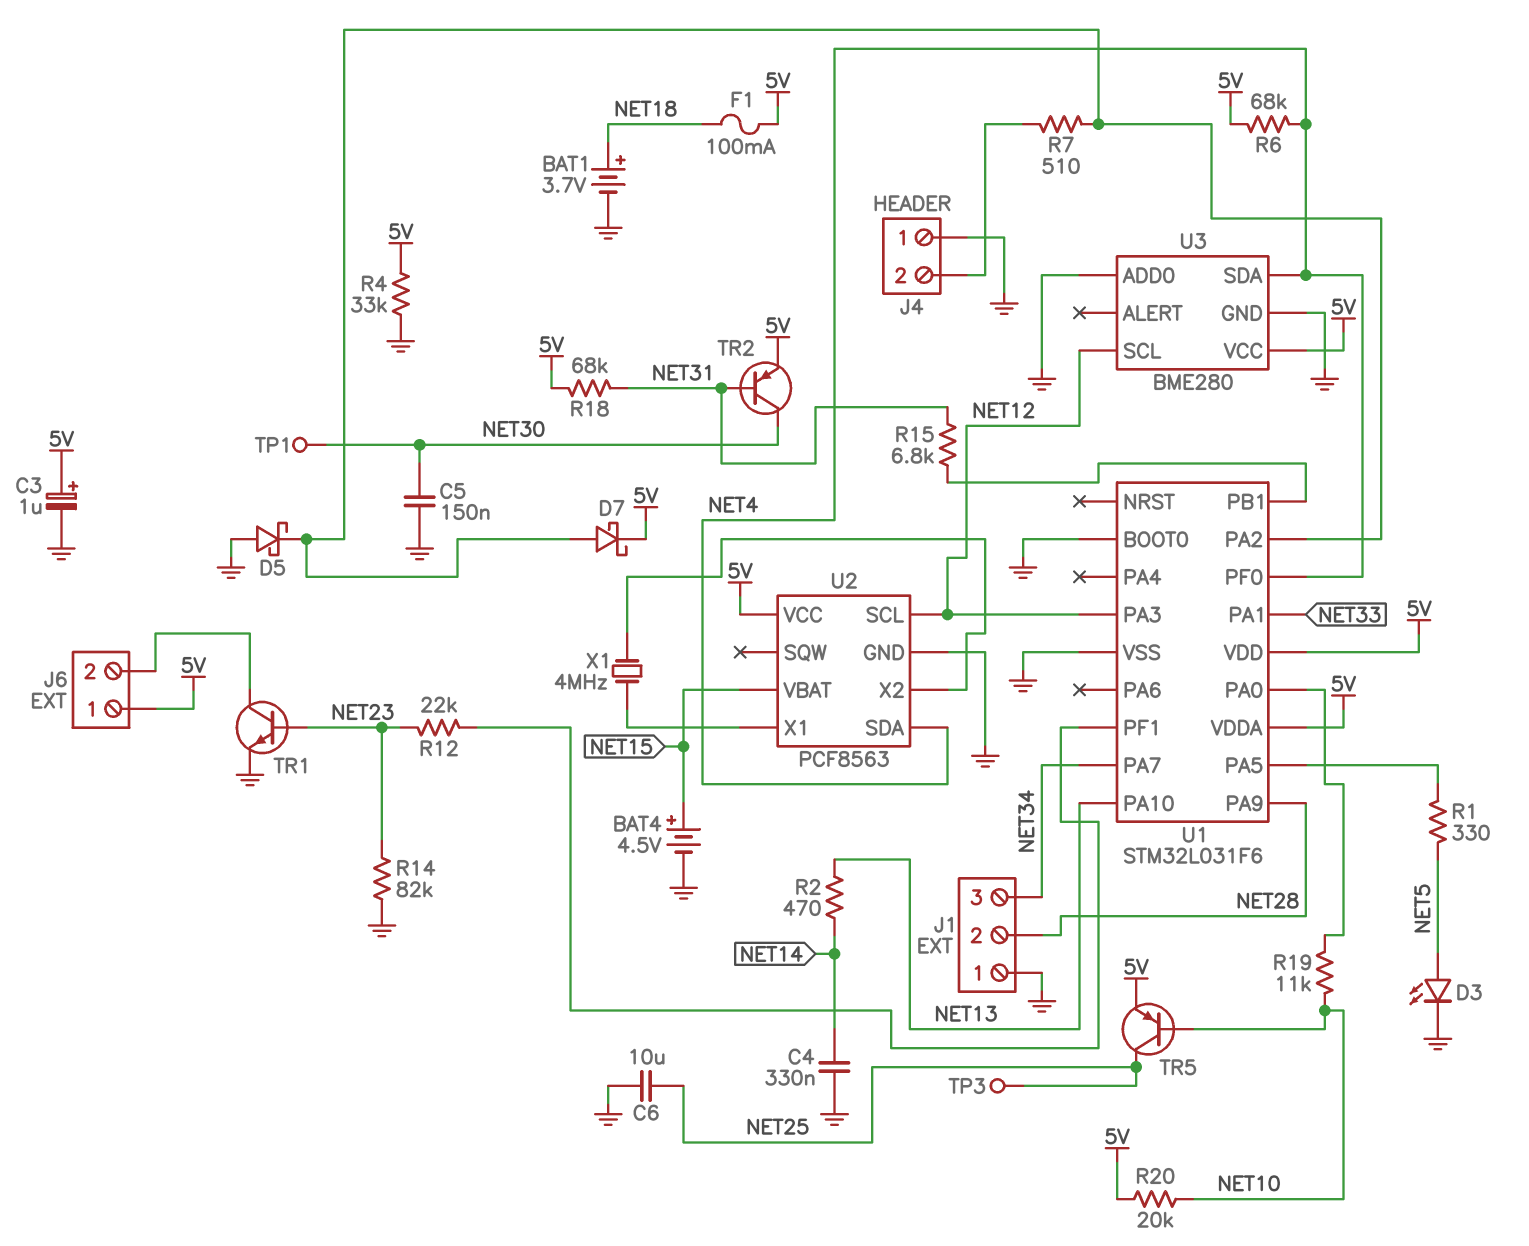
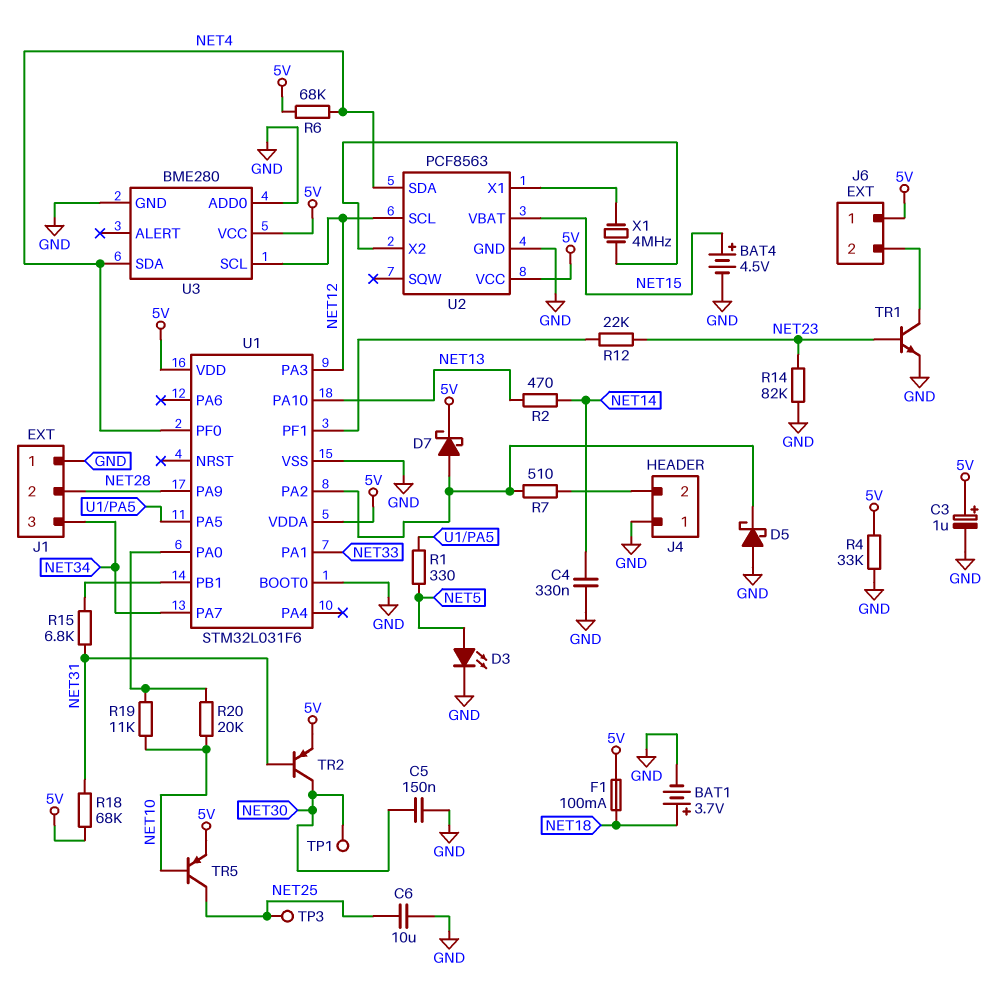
R20: 20k (5V, NET10) -> 20k (NET10, U1/PA0)

